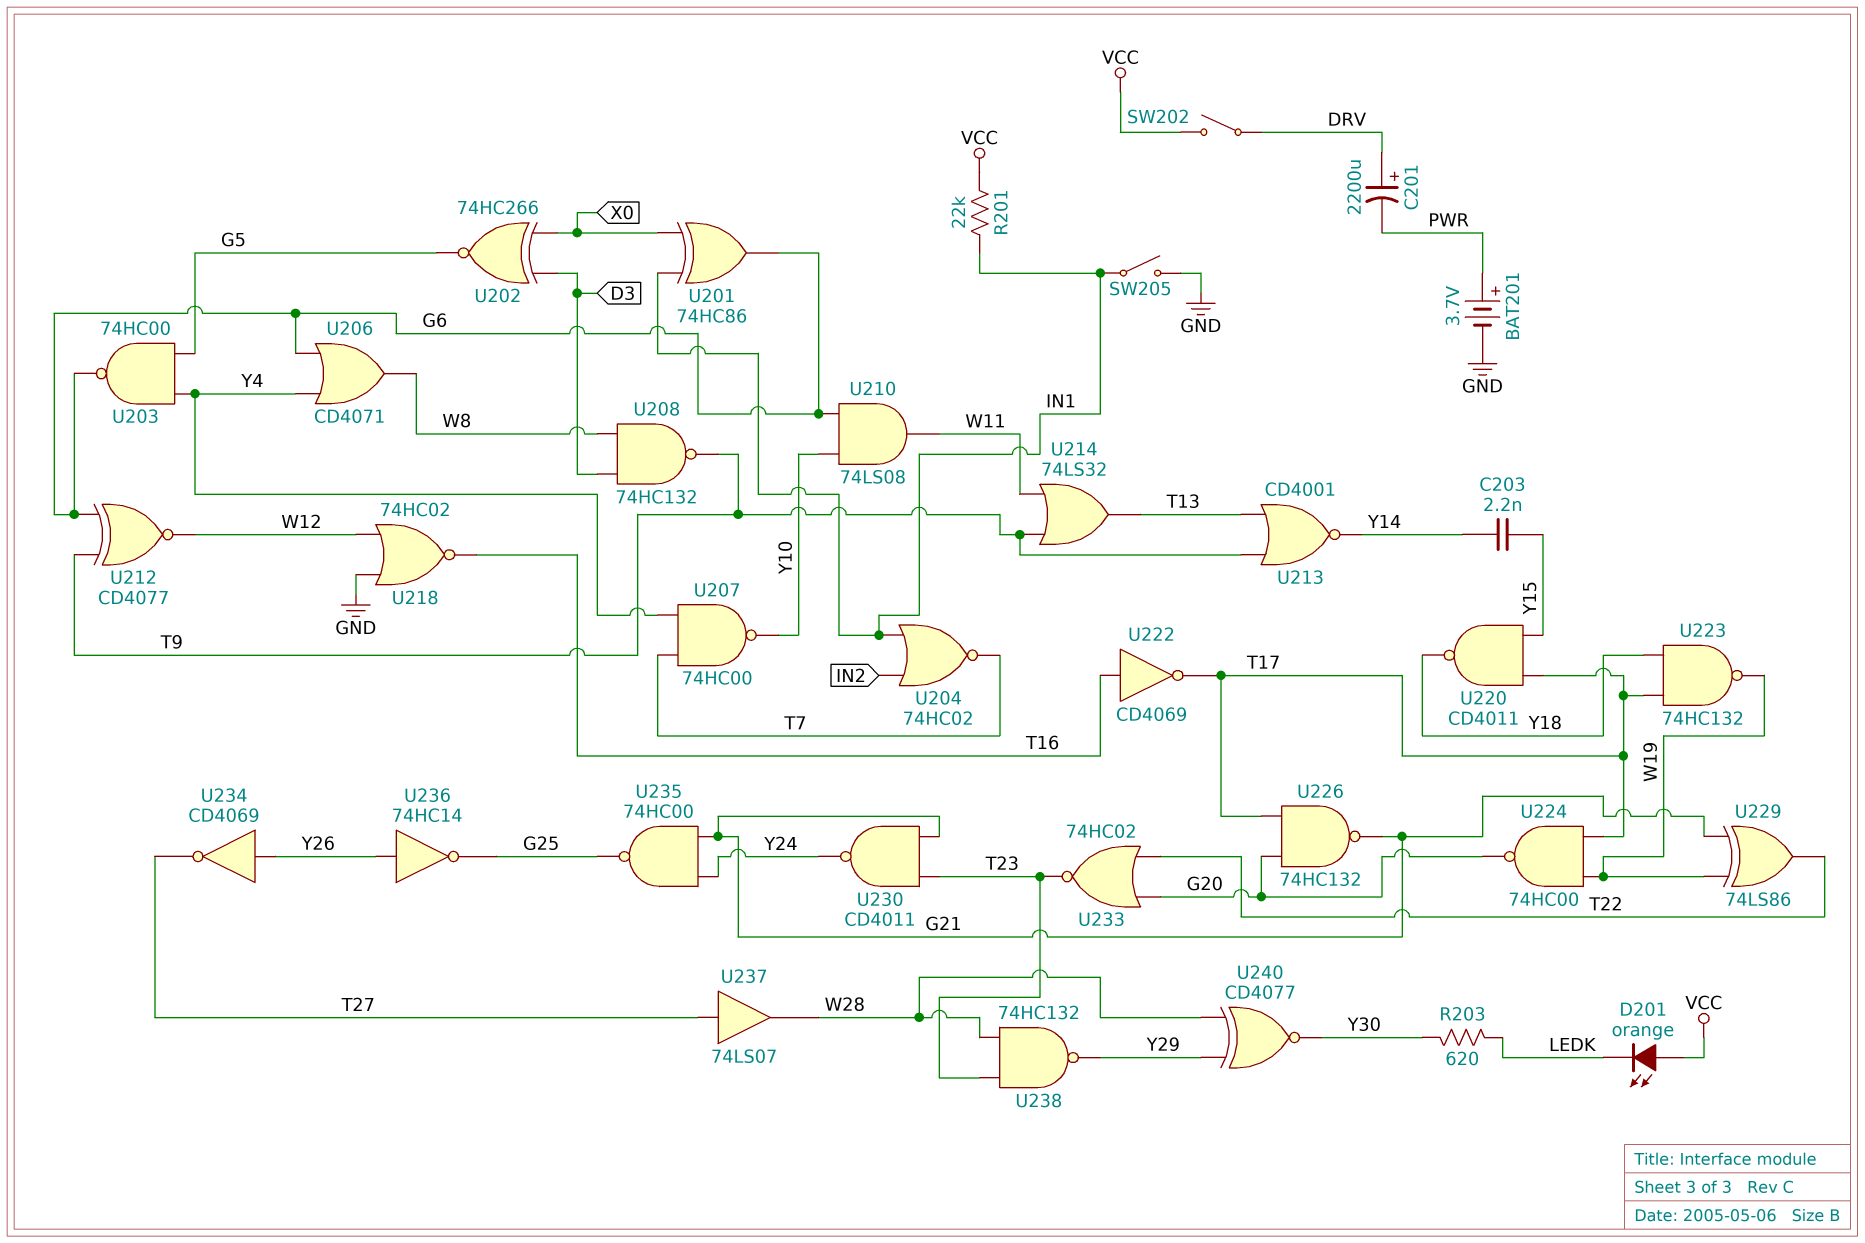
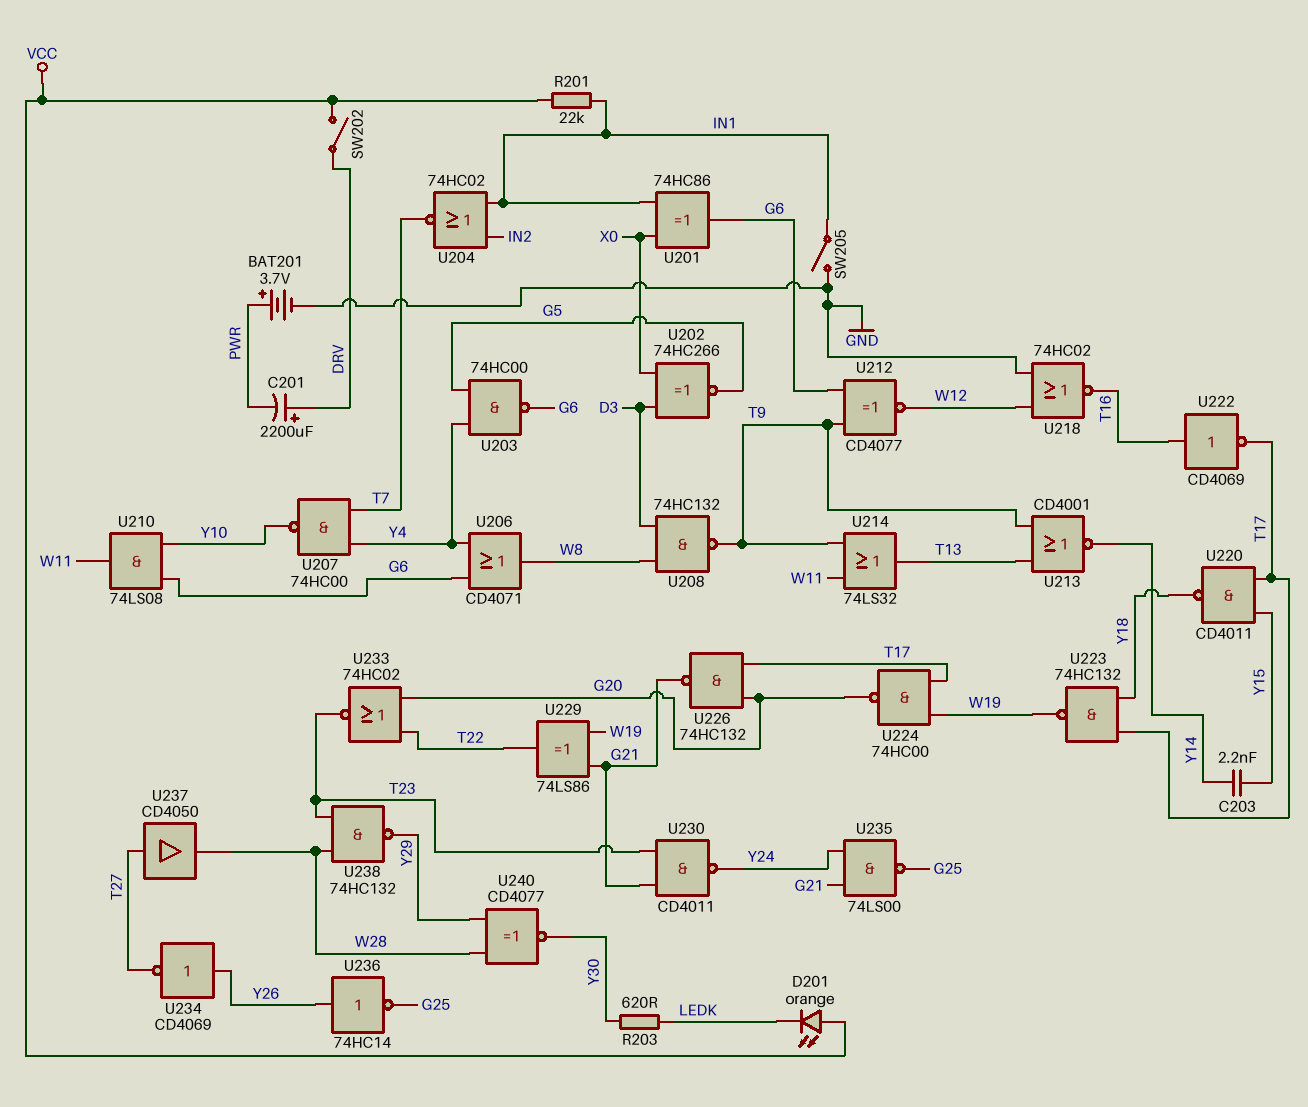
U235: NAND 74HC00 (in G21, in Y24, out G25) -> NAND 74LS00 (in G21, in Y24, out G25)
U237: buffer 74LS07 (in T27, out W28) -> buffer CD4050 (in T27, out W28)

